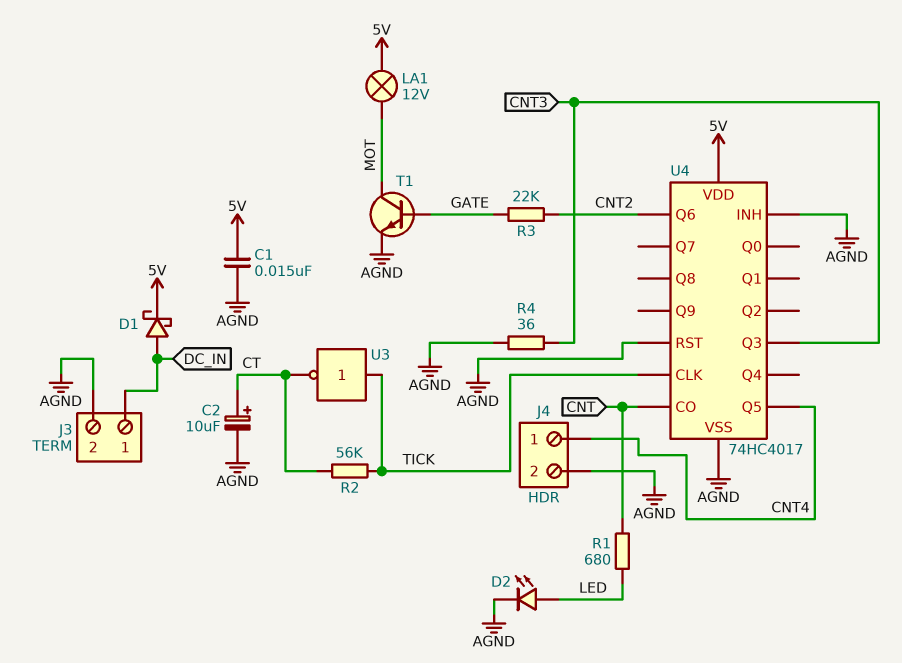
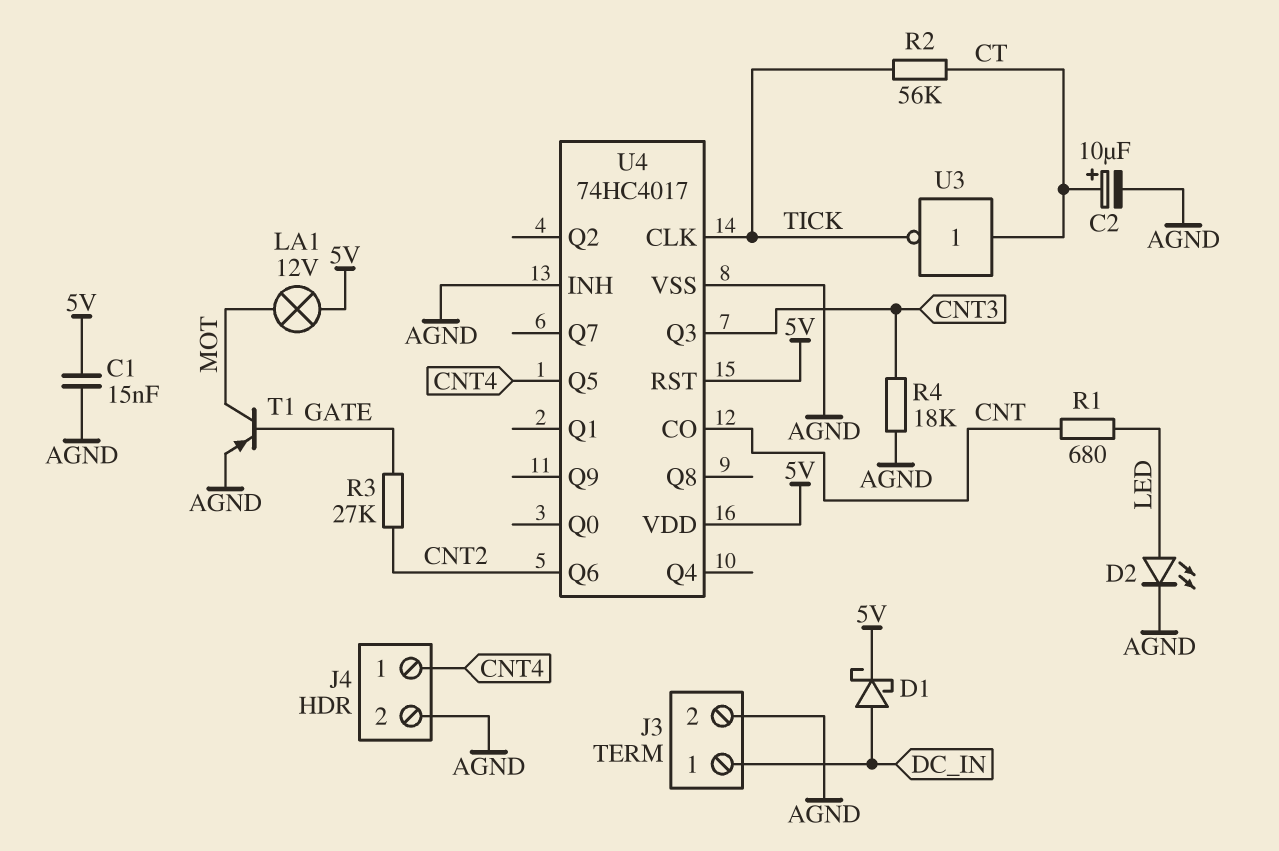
R3: 22k (CNT2, GATE) -> 27k (CNT2, GATE)
R4: 36 (AGND, CNT3) -> 18k (AGND, CNT3)
T1: NPN (B GATE, C MOT, E AGND) -> PNP (B GATE, C MOT, E AGND)
U3: NOT (in TICK, out CT) -> NOT (in CT, out TICK)
U4 pin RST: AGND -> 5V

